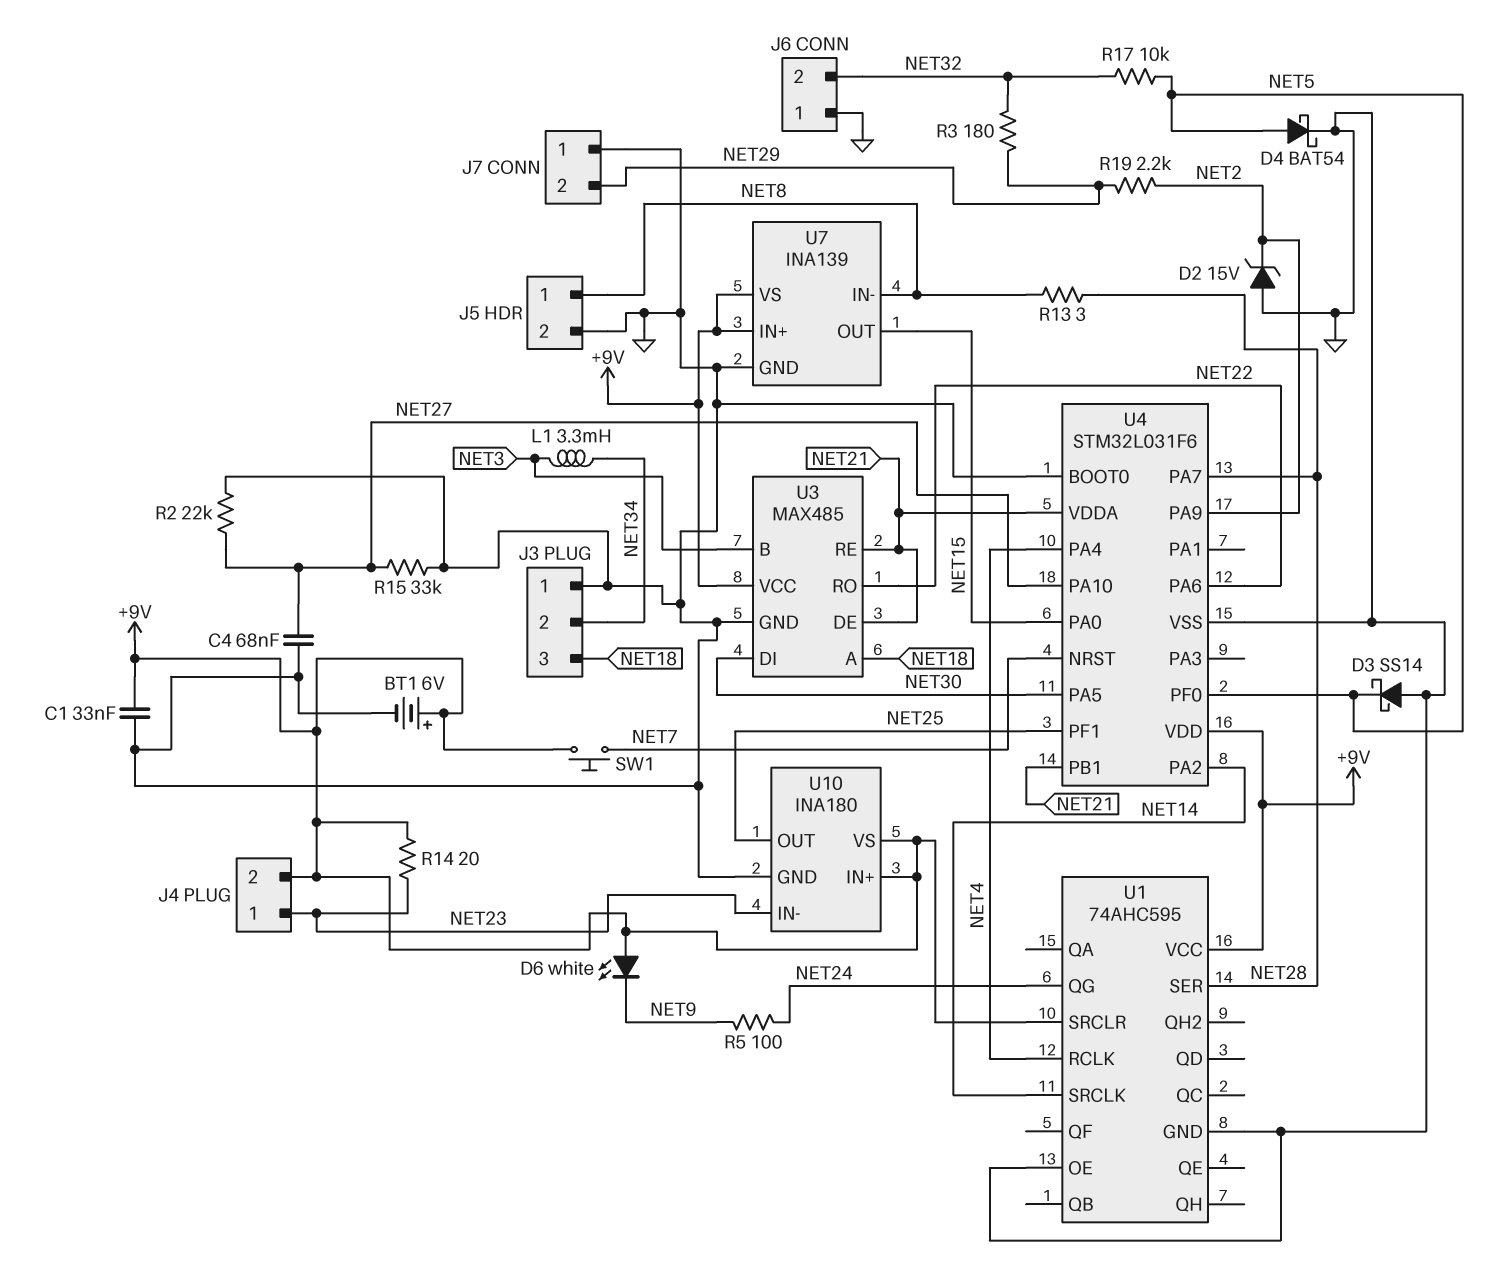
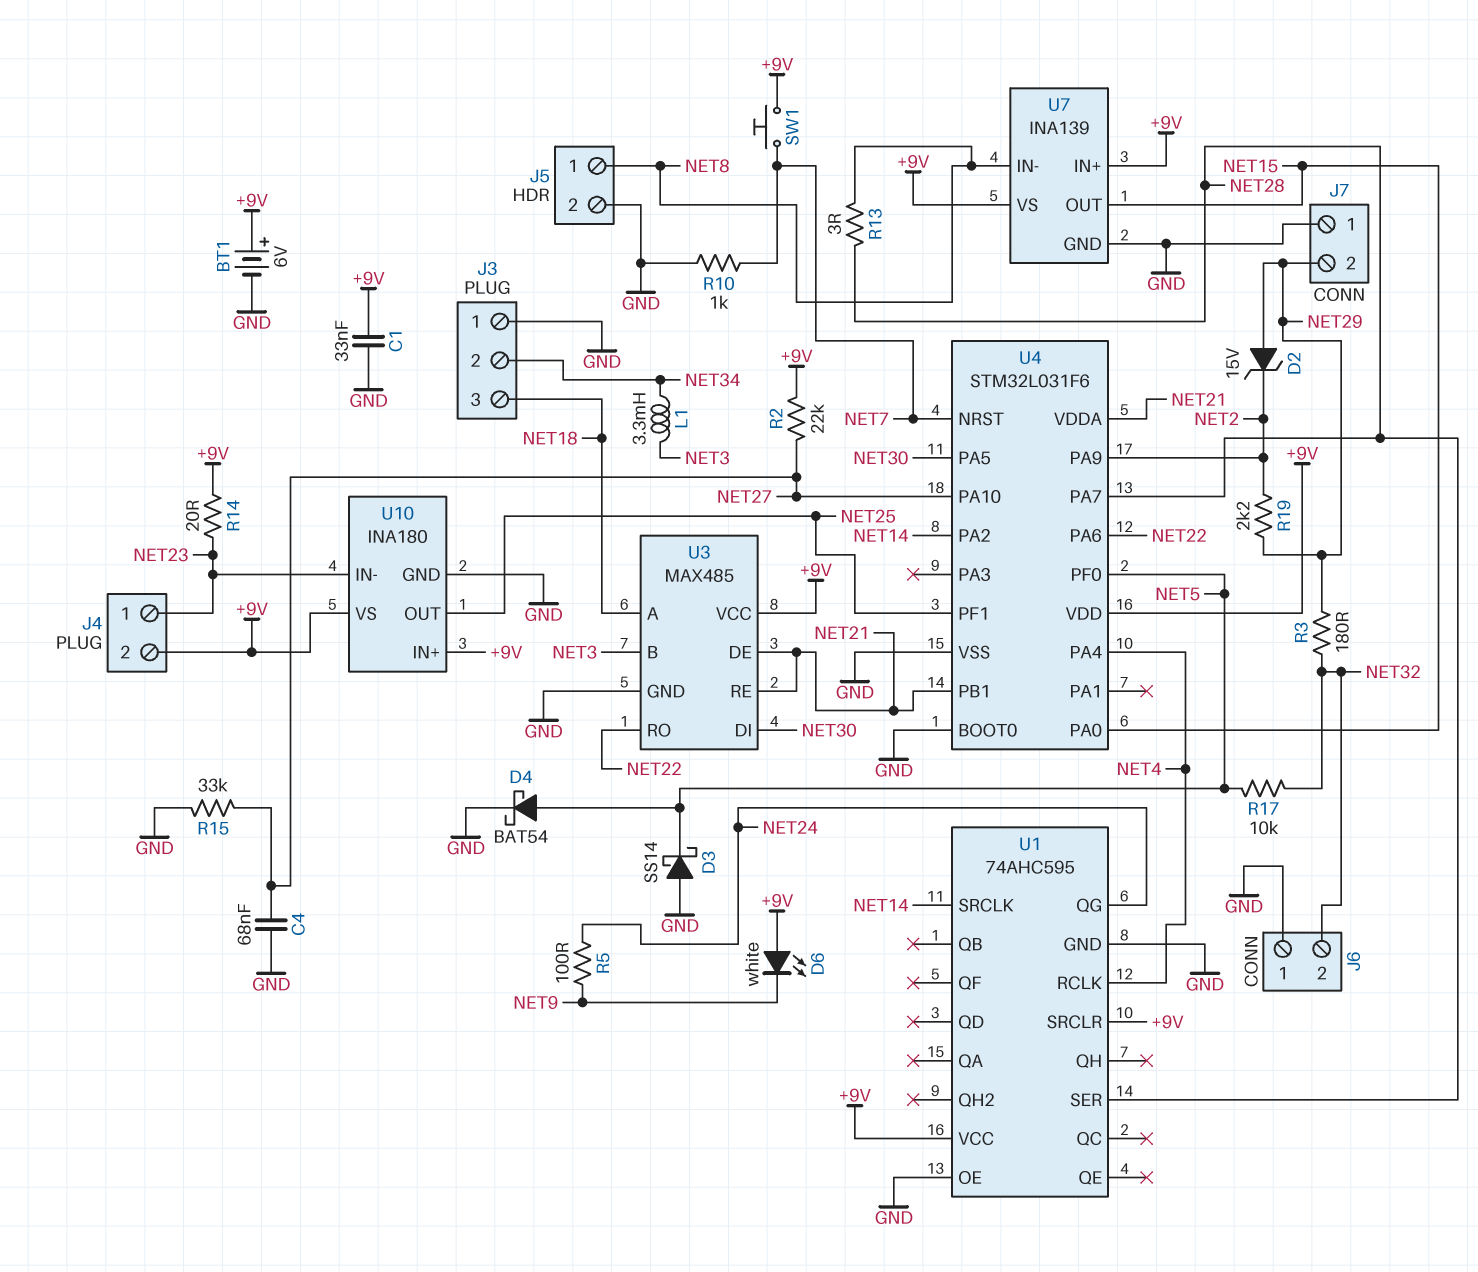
D2: zener 15V (A GND, K NET2) -> zener 15V (A NET29, K NET2)
R2: 22k (GND, NET27) -> 22k (+9V, NET27)
R10: none -> 1k (GND, NET7)

